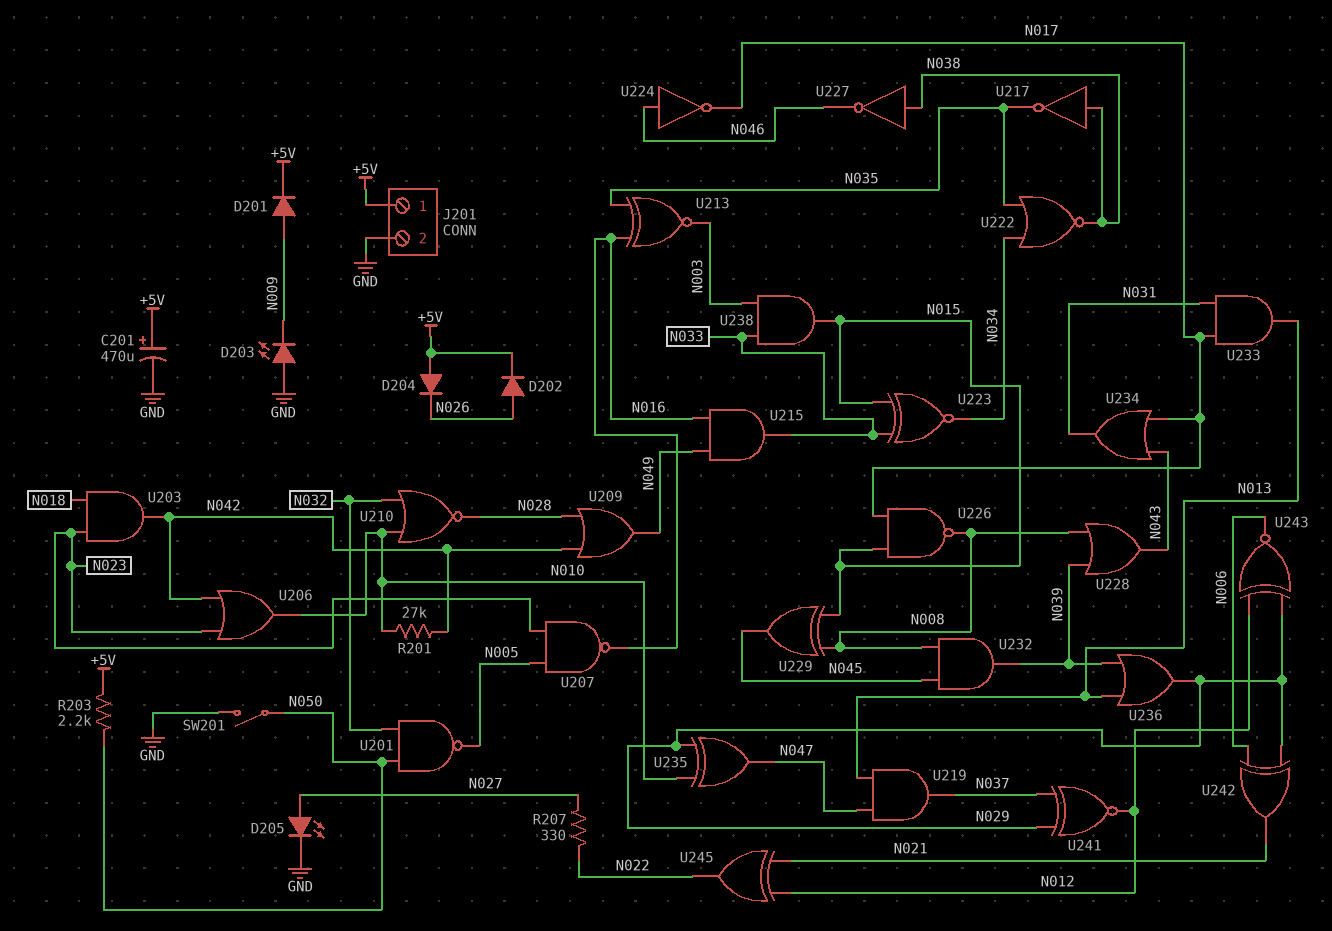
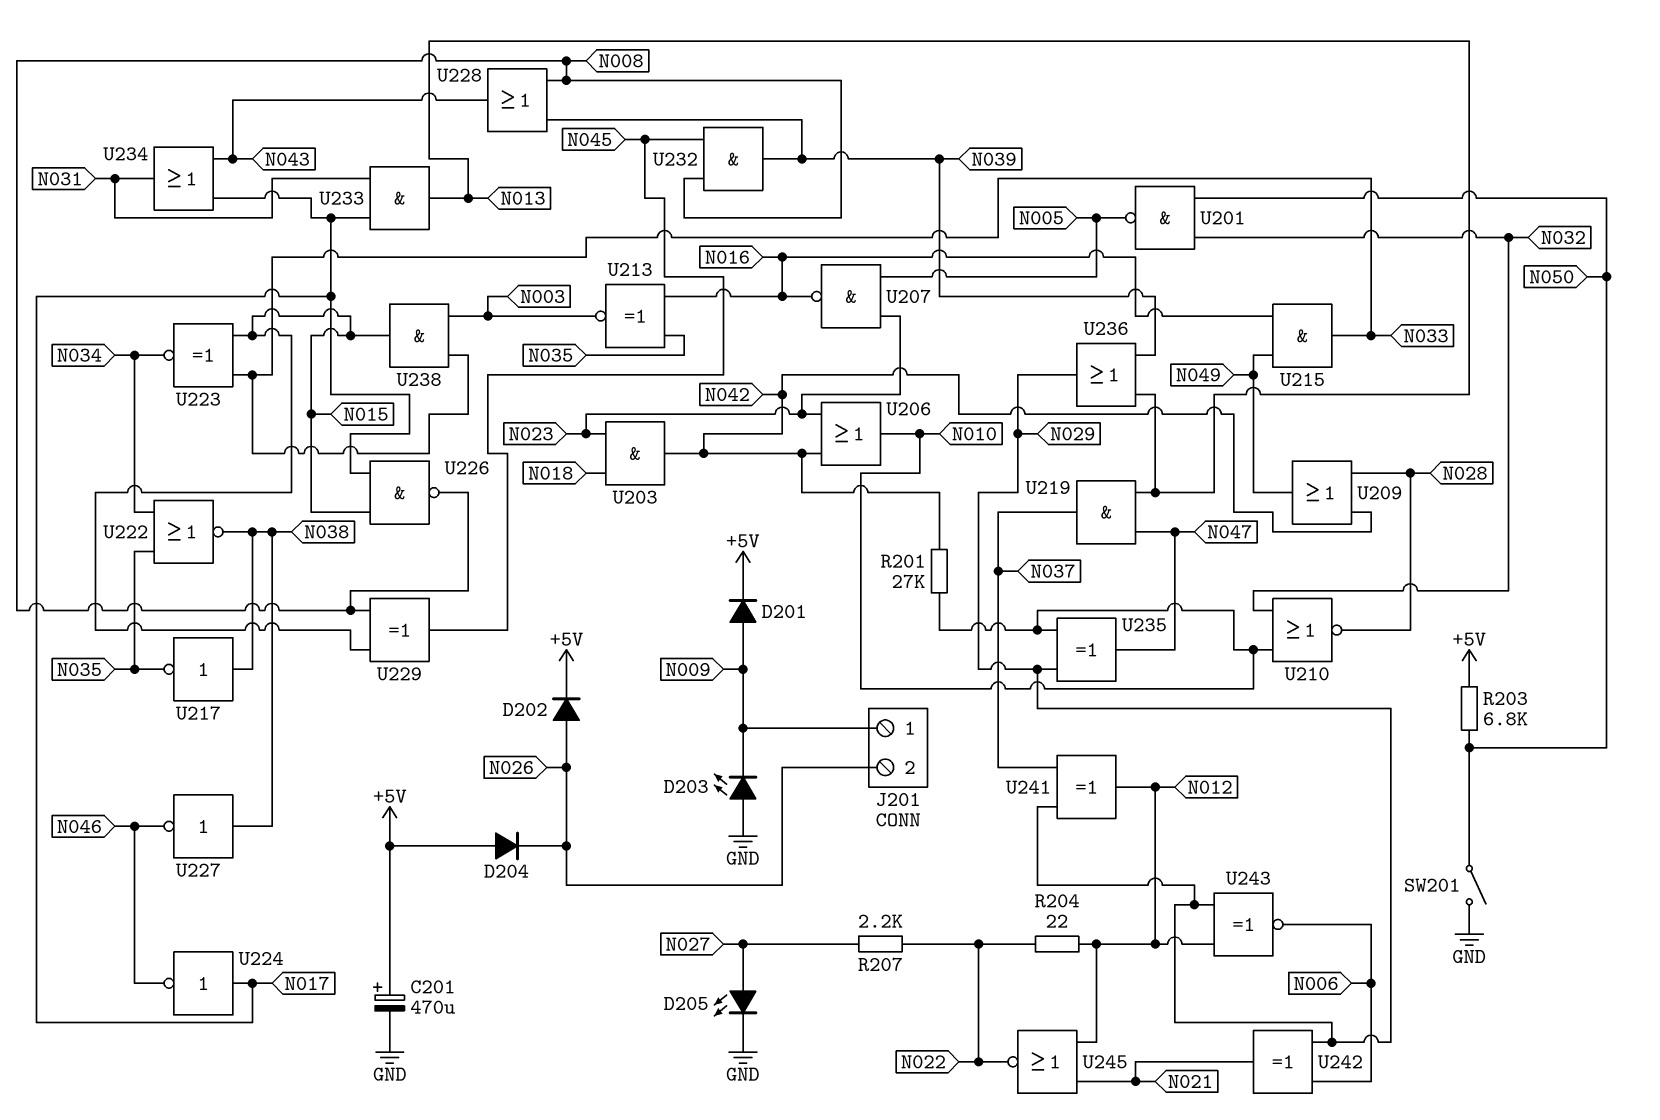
J201 pin 1: +5V -> N009
J201 pin 2: GND -> N026
R203: 2.2k (+5V, N050) -> 6.8k (+5V, N050)
R204: none -> 22 (N012, N022)
R207: 330 (N022, N027) -> 2.2k (N022, N027)
U224: NOT (in N046, out N017) -> NOT (in N017, out N046)
U241: XNOR (in N029, in N037, out N012) -> XOR (in N029, in N037, out N012)
U245: XOR (in N012, in N021, out N022) -> NOR (in N012, in N021, out N022)

